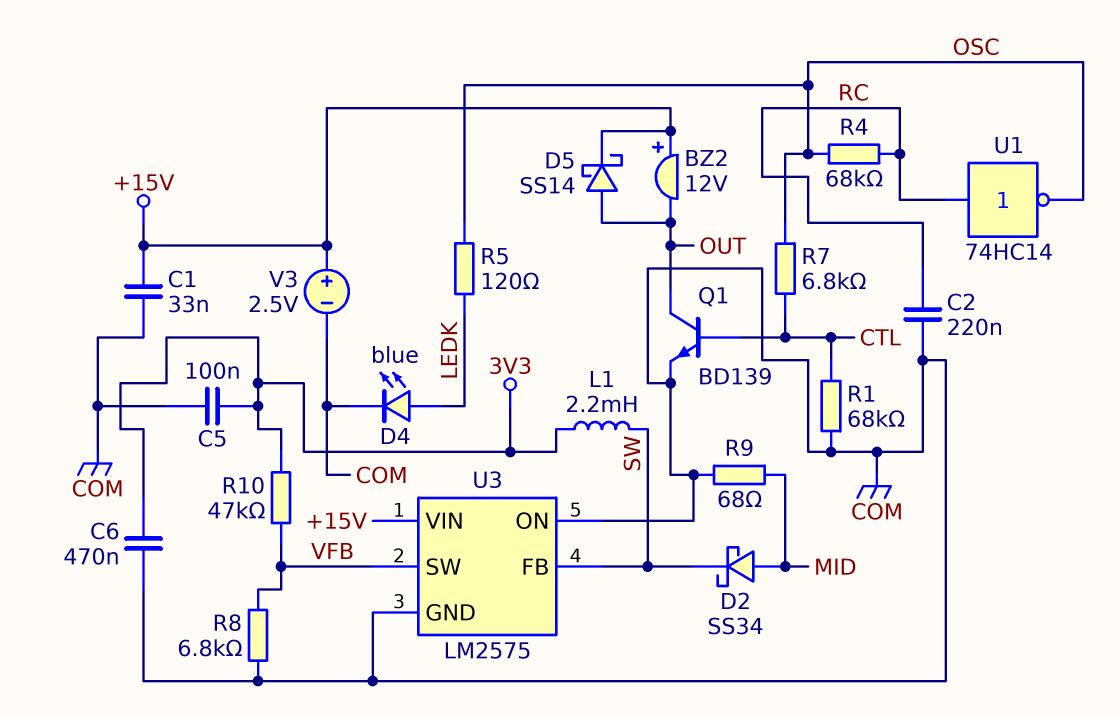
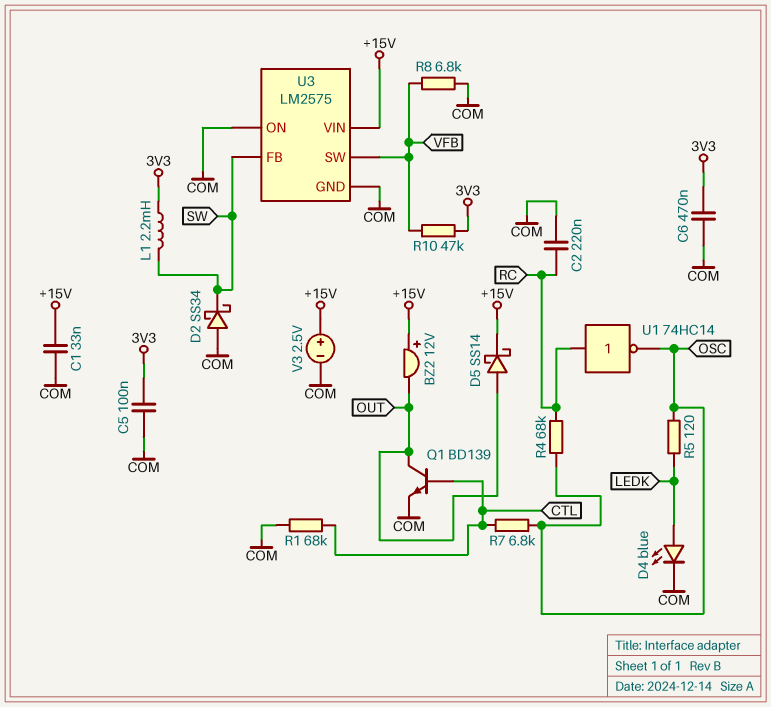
D2: schottky SS34 (A MID, K SW) -> schottky SS34 (A COM, K SW)
R9: 68 (COM, MID) -> none

